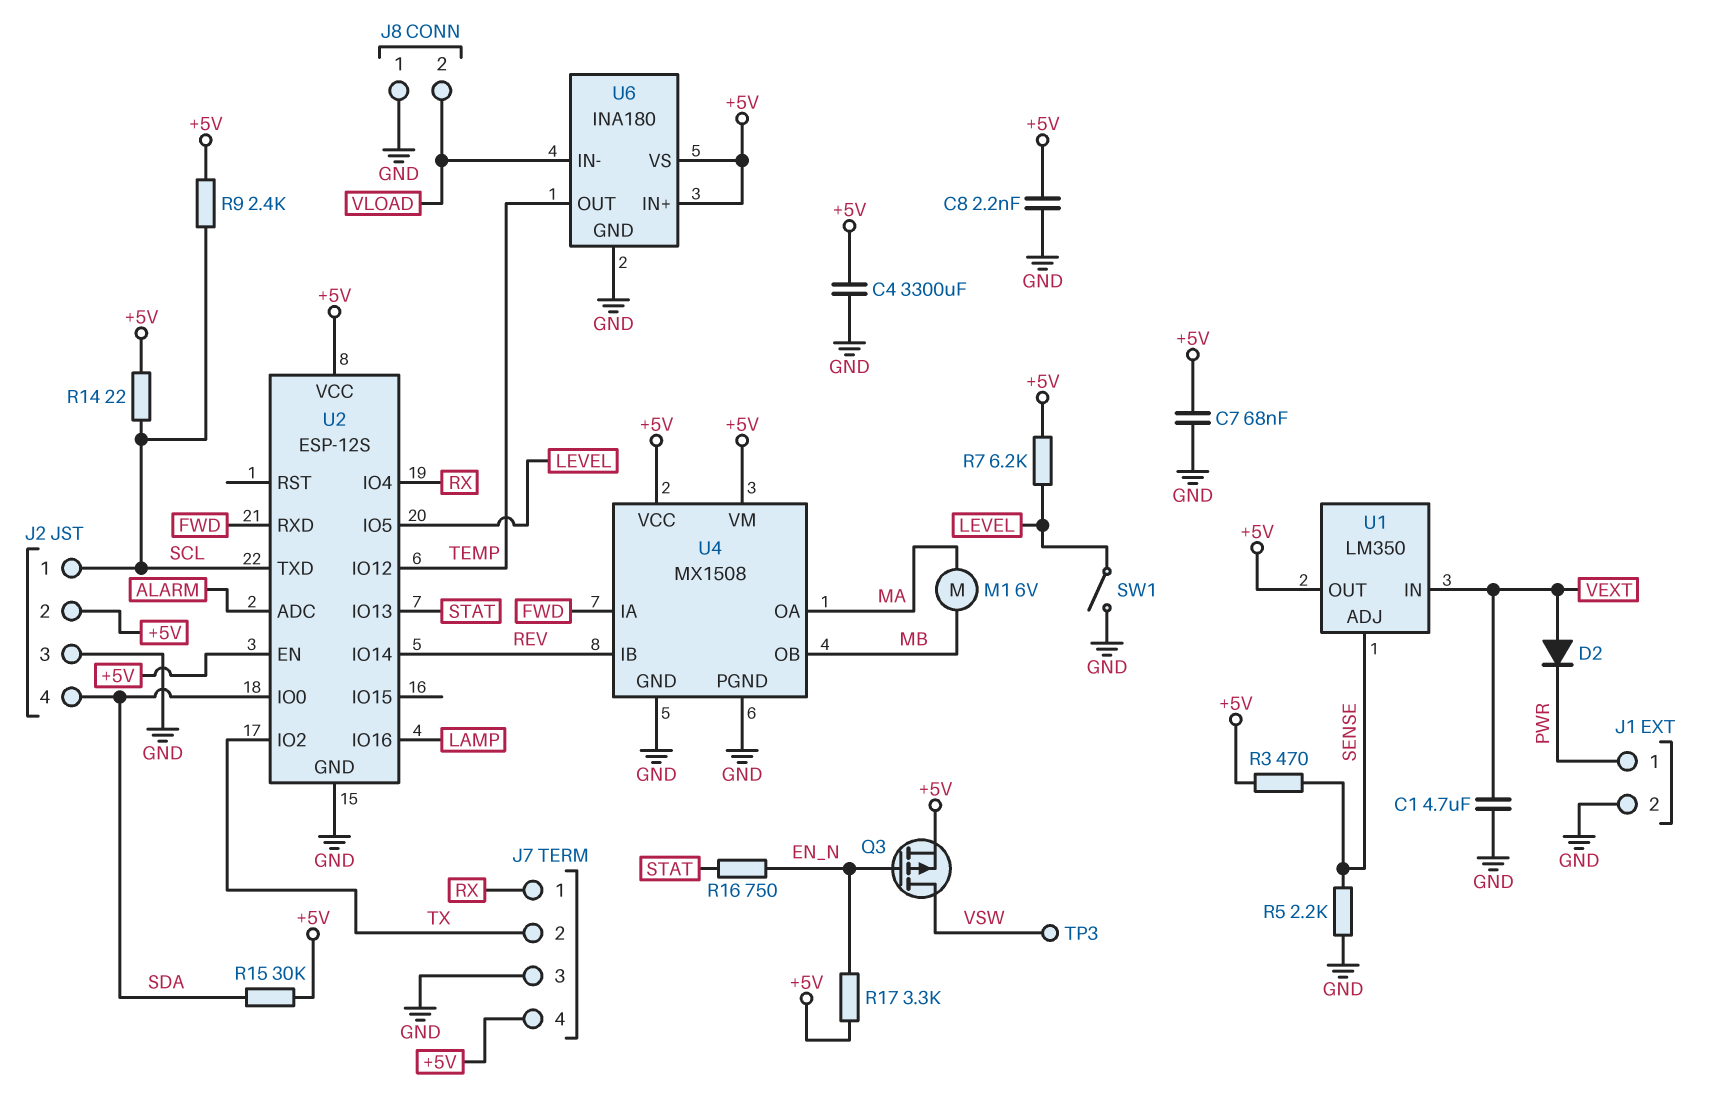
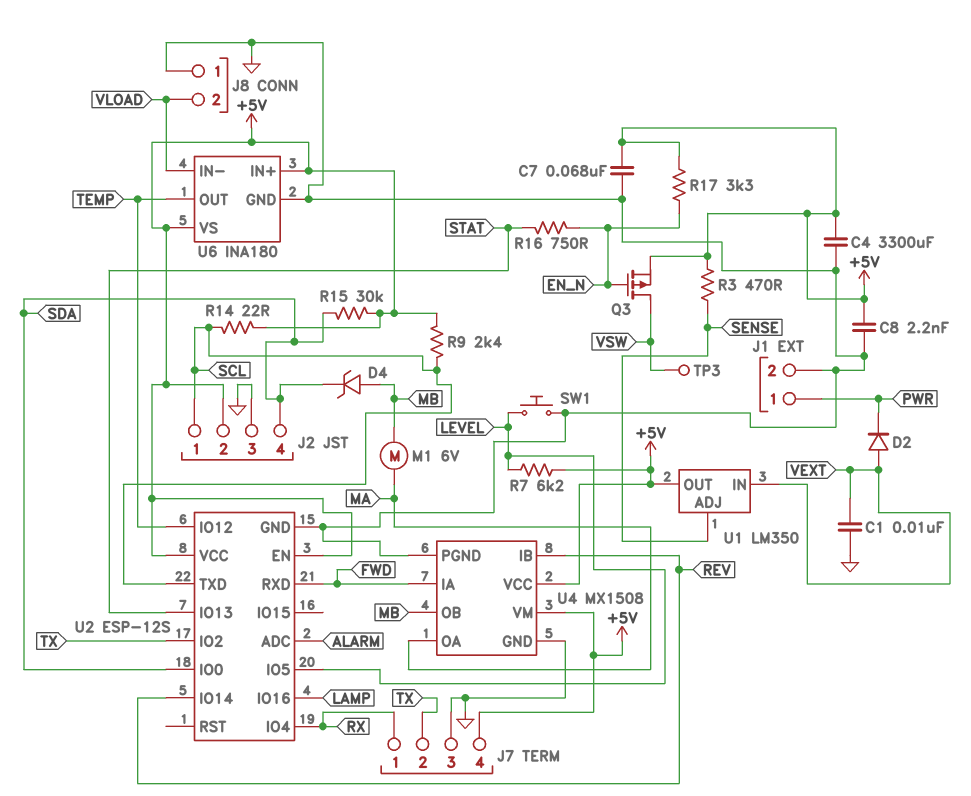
C1: 4.7uF (GND, VEXT) -> 10nF (GND, VEXT)
D4: none -> zener (A MB, K SDA)
R5: 2.2k (GND, SENSE) -> none
SW1: switch (GND, LEVEL) -> button (GND, LEVEL)

